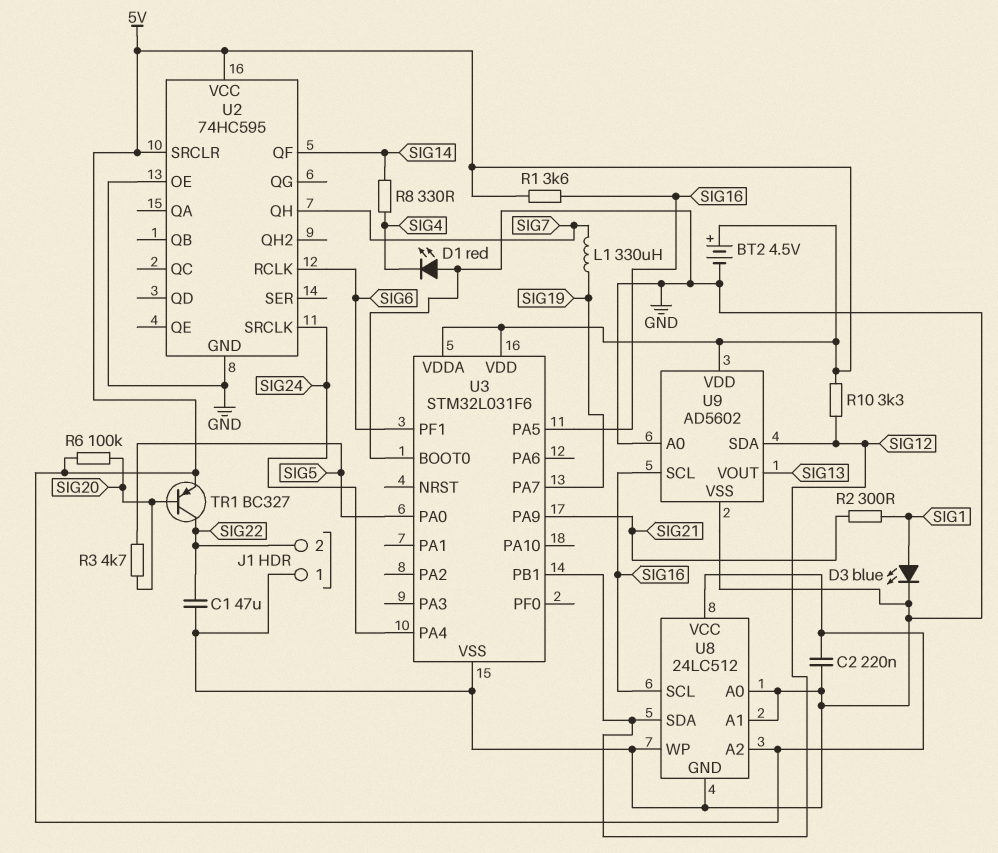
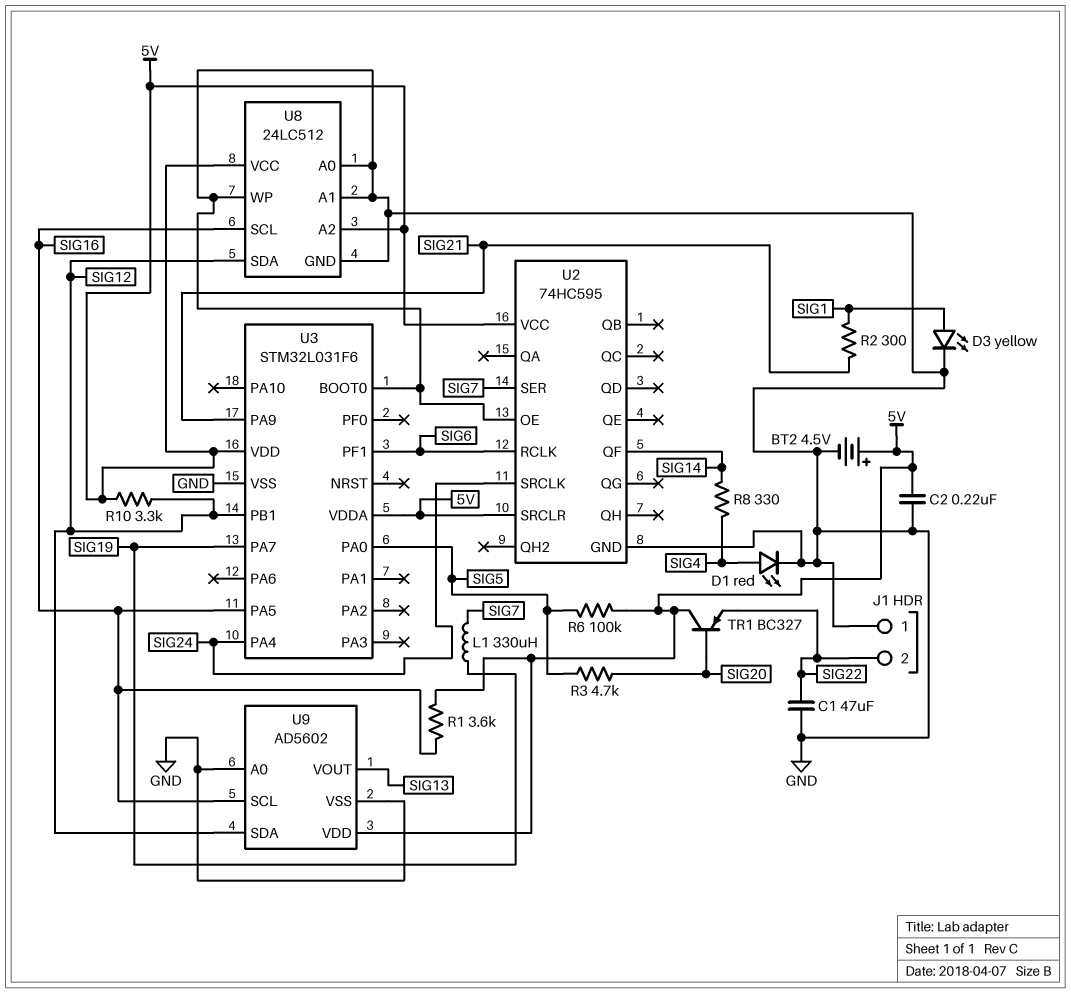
D1: LED red (A GND, K SIG4) -> LED red (A SIG4, K GND)
D3: LED blue (A SIG1, K GND) -> LED yellow (A SIG1, K GND)
R6: 100k (5V, SIG20) -> 100k (5V, SIG5)
TR1: PNP BC327 (B SIG20, C SIG22, E 5V) -> PNP BC327 (B SIG20, C 5V, E SIG22)
U2 pin QH: SIG7 -> none
U2 pin SER: none -> SIG7

